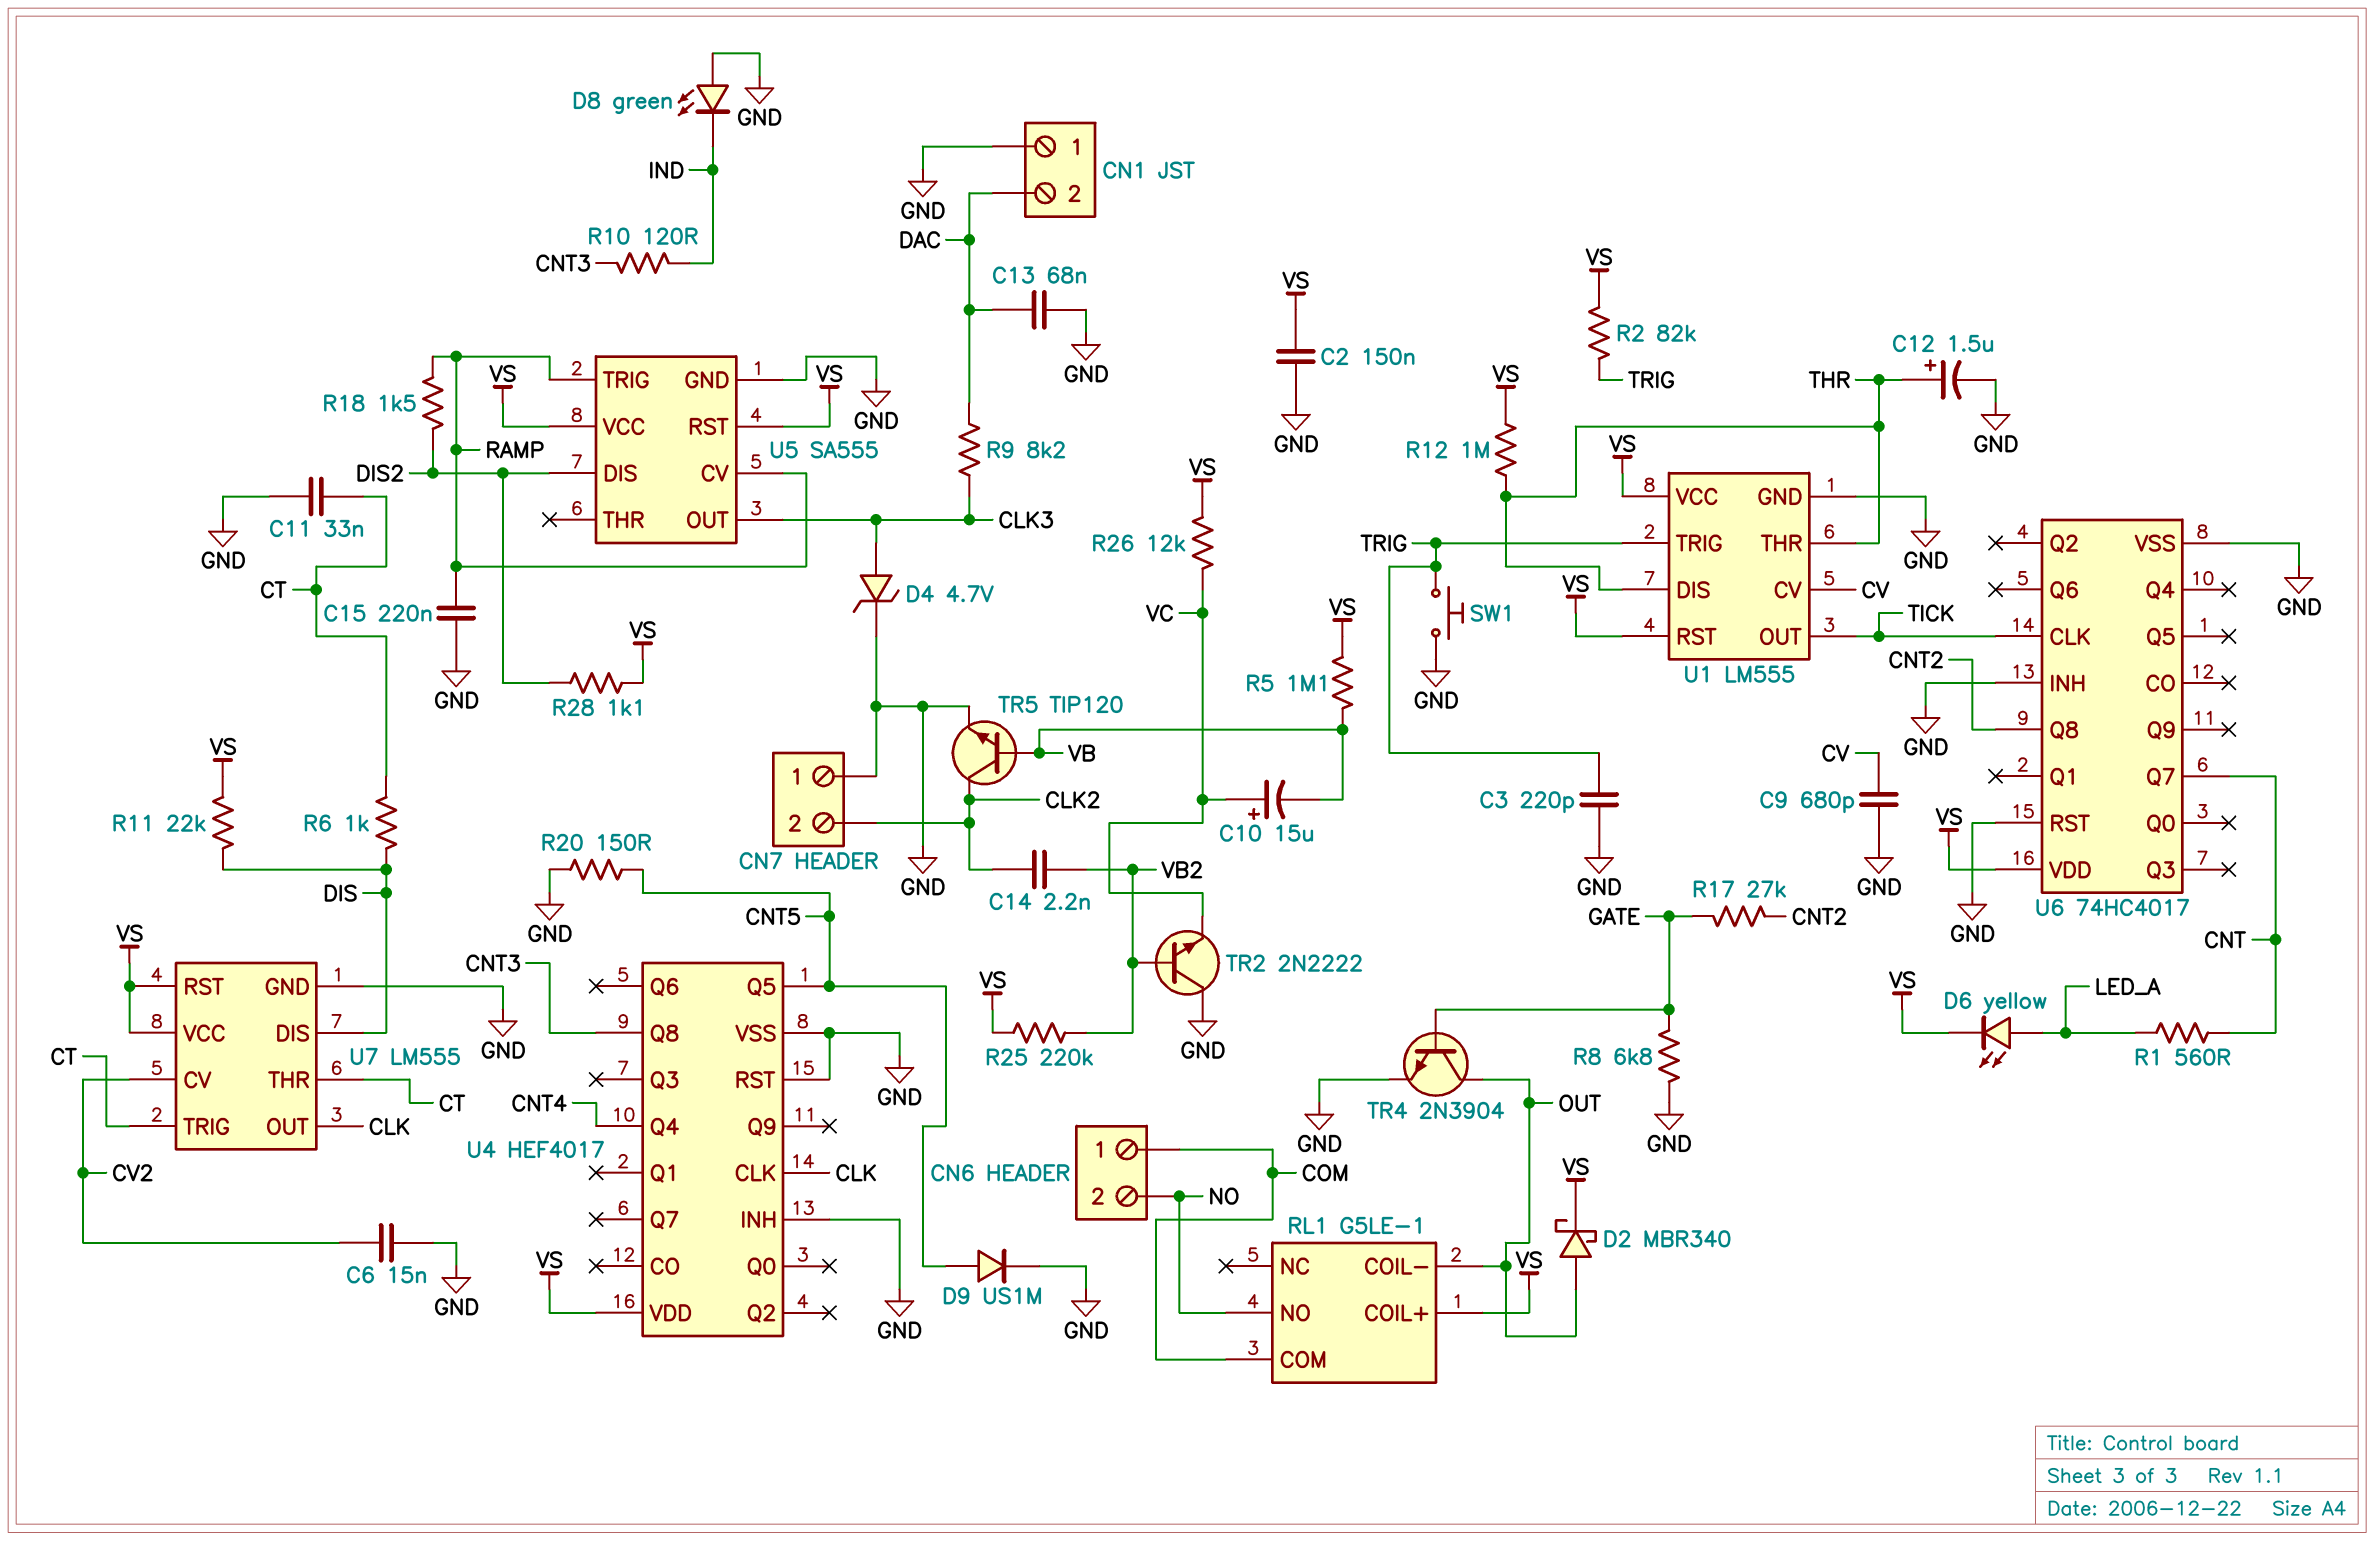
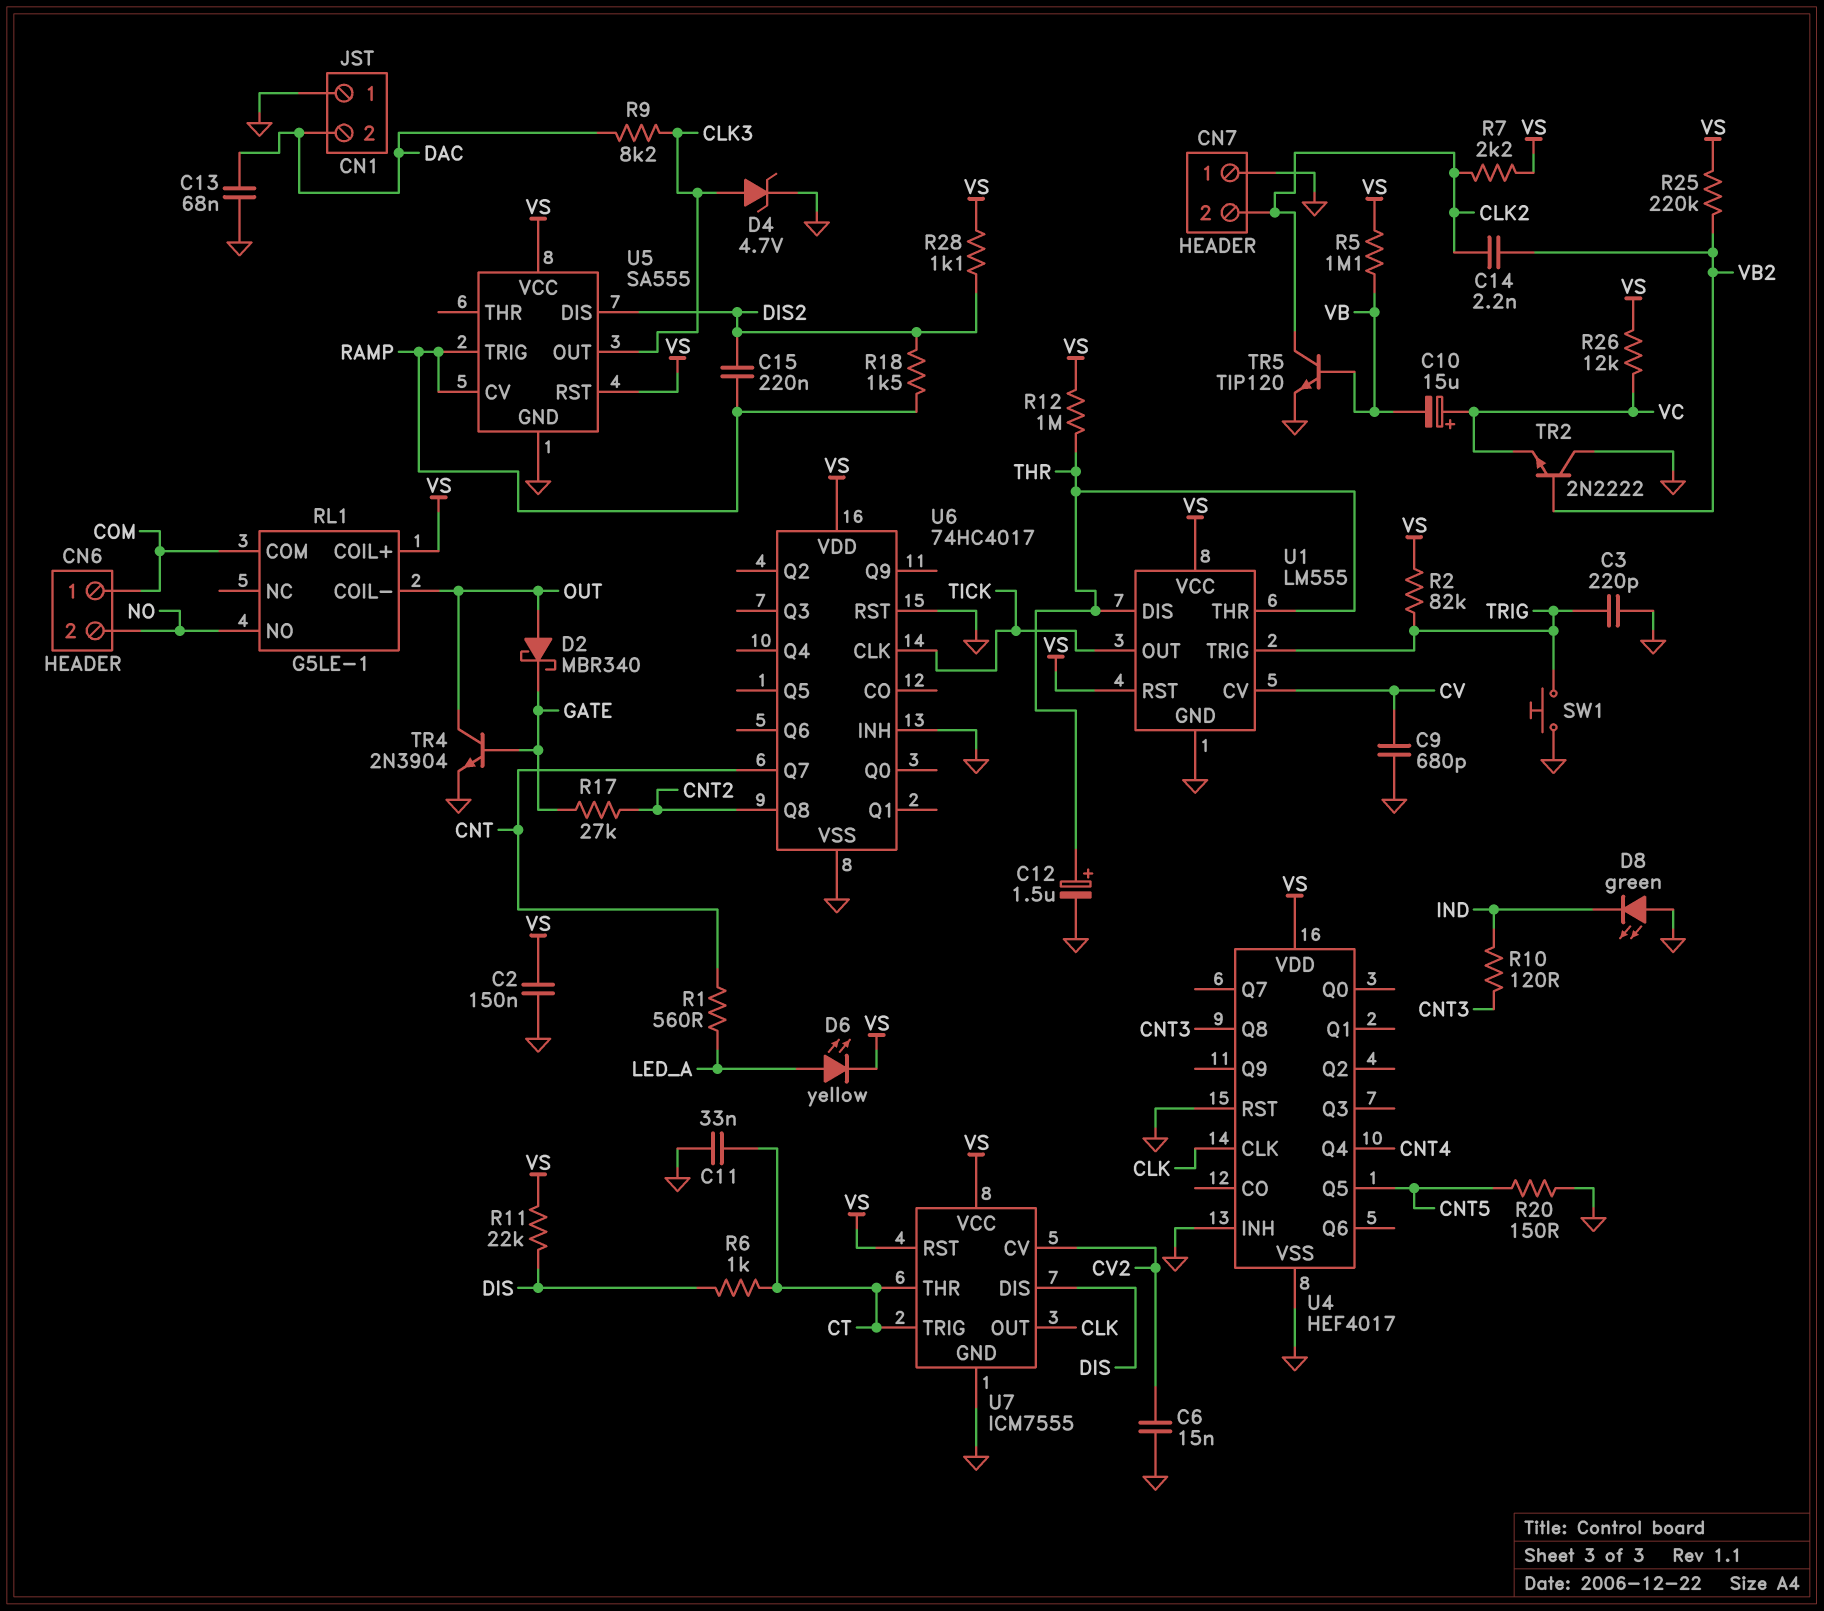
C15: 220nF (GND, RAMP) -> 220nF (DIS2, RAMP)
D2: schottky MBR340 (A OUT, K VS) -> schottky MBR340 (A OUT, K GATE)
D9: diode US1M (A CNT5, K GND) -> none
R7: none -> 2.2k (CLK2, VS)
R8: 6.8k (GATE, GND) -> none
U7: LM555 -> ICM7555

